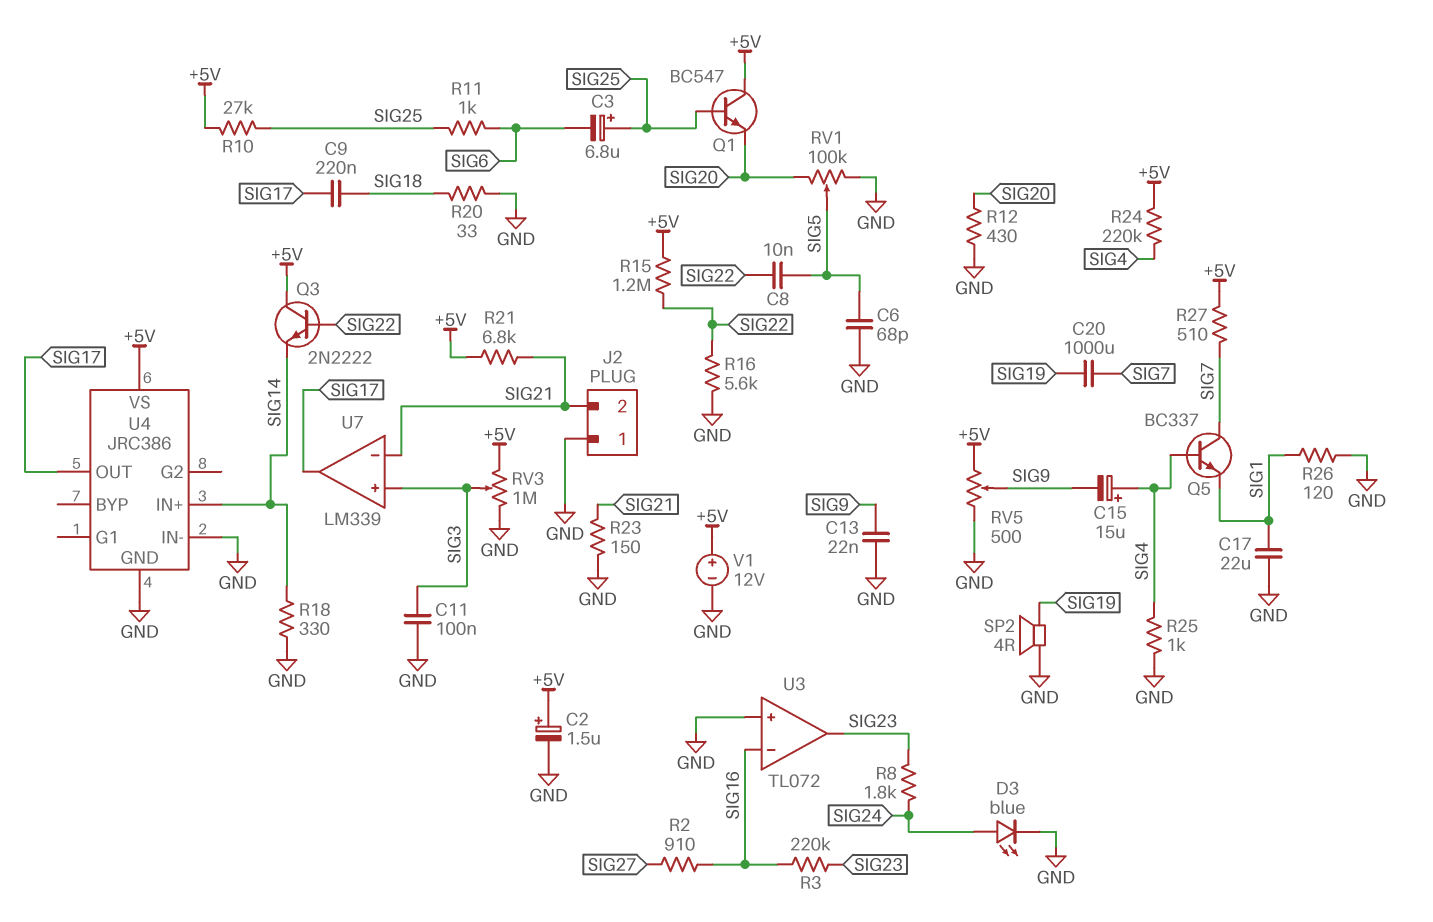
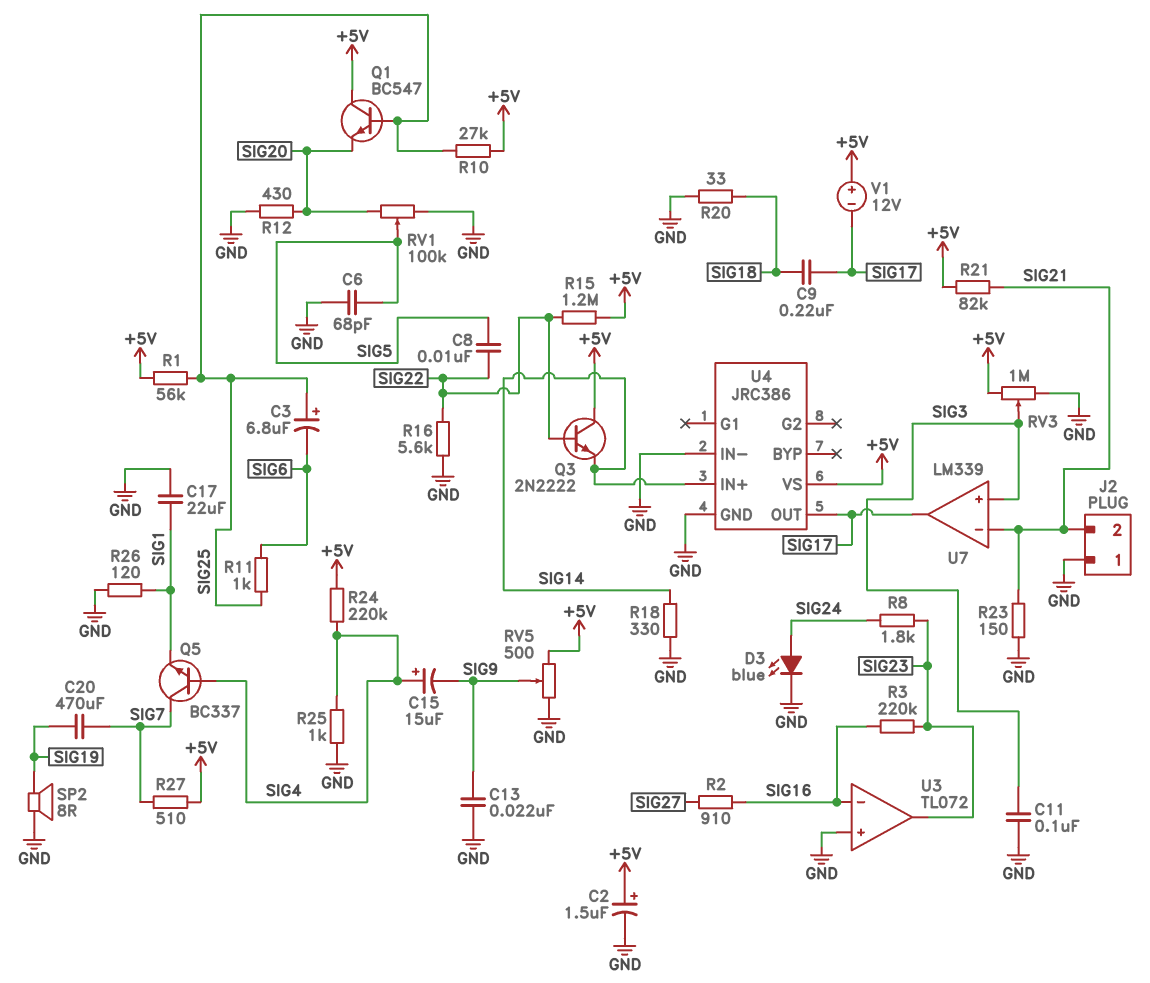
C20: 1000uF (SIG7, SIG19) -> 470uF (SIG7, SIG19)
R1: none -> 56k (+5V, SIG25)
R21: 6.8k (+5V, SIG21) -> 82k (+5V, SIG21)
SP2: speaker 4R (GND, SIG19) -> speaker 8R (GND, SIG19)
V1: 12V (plus +5V, minus GND) -> 12V (plus +5V, minus SIG17)

